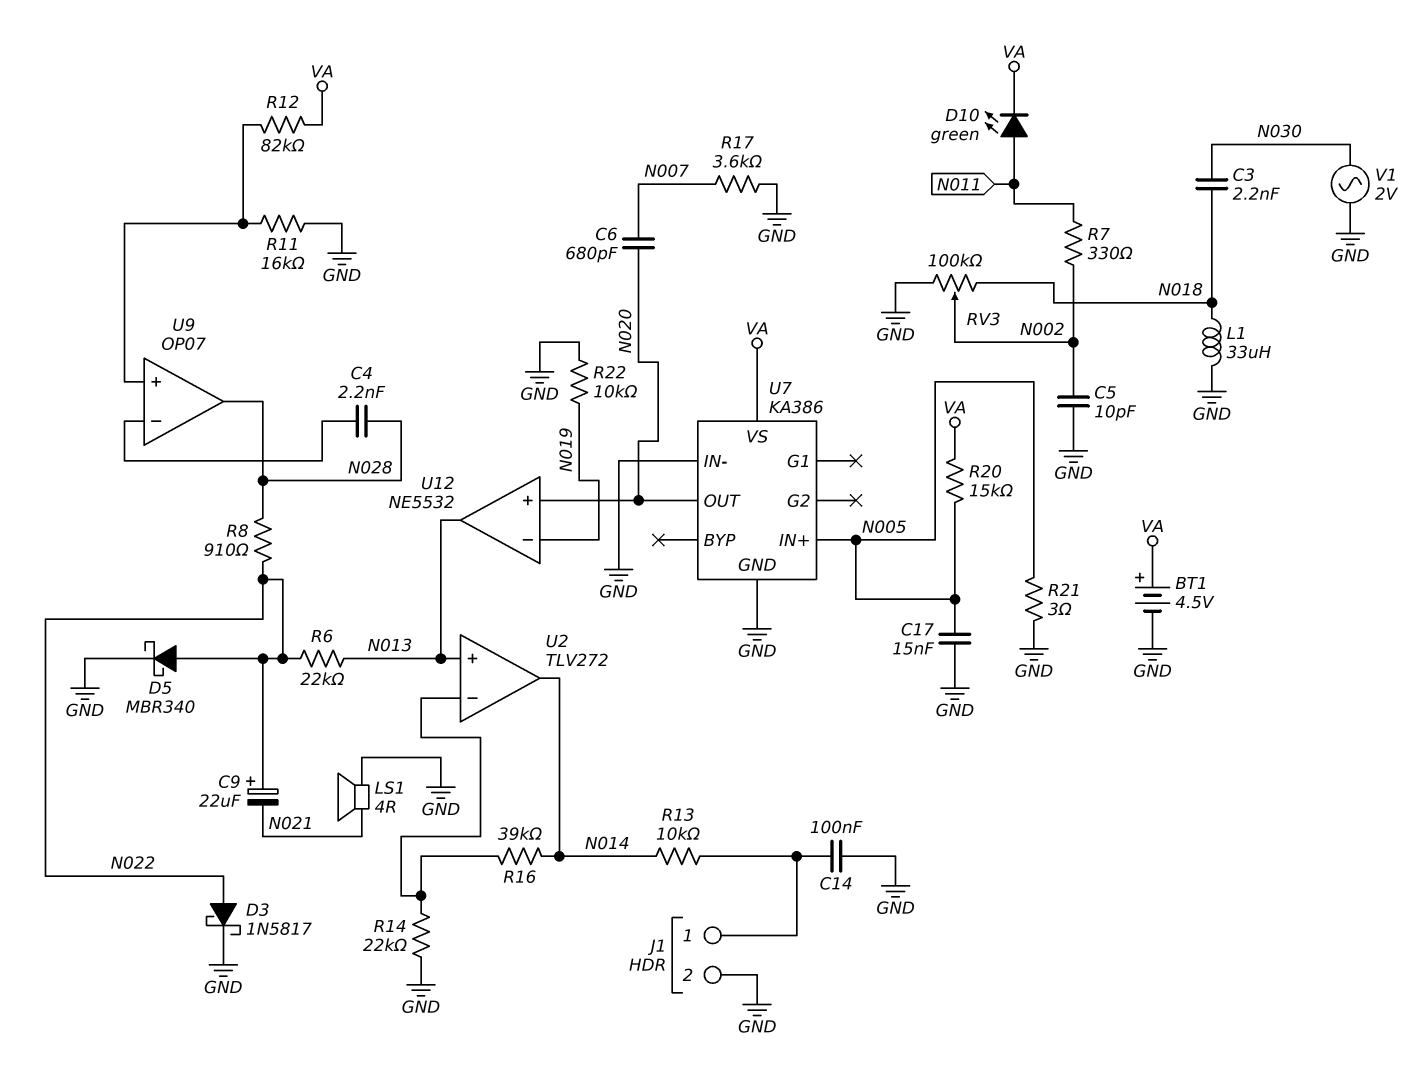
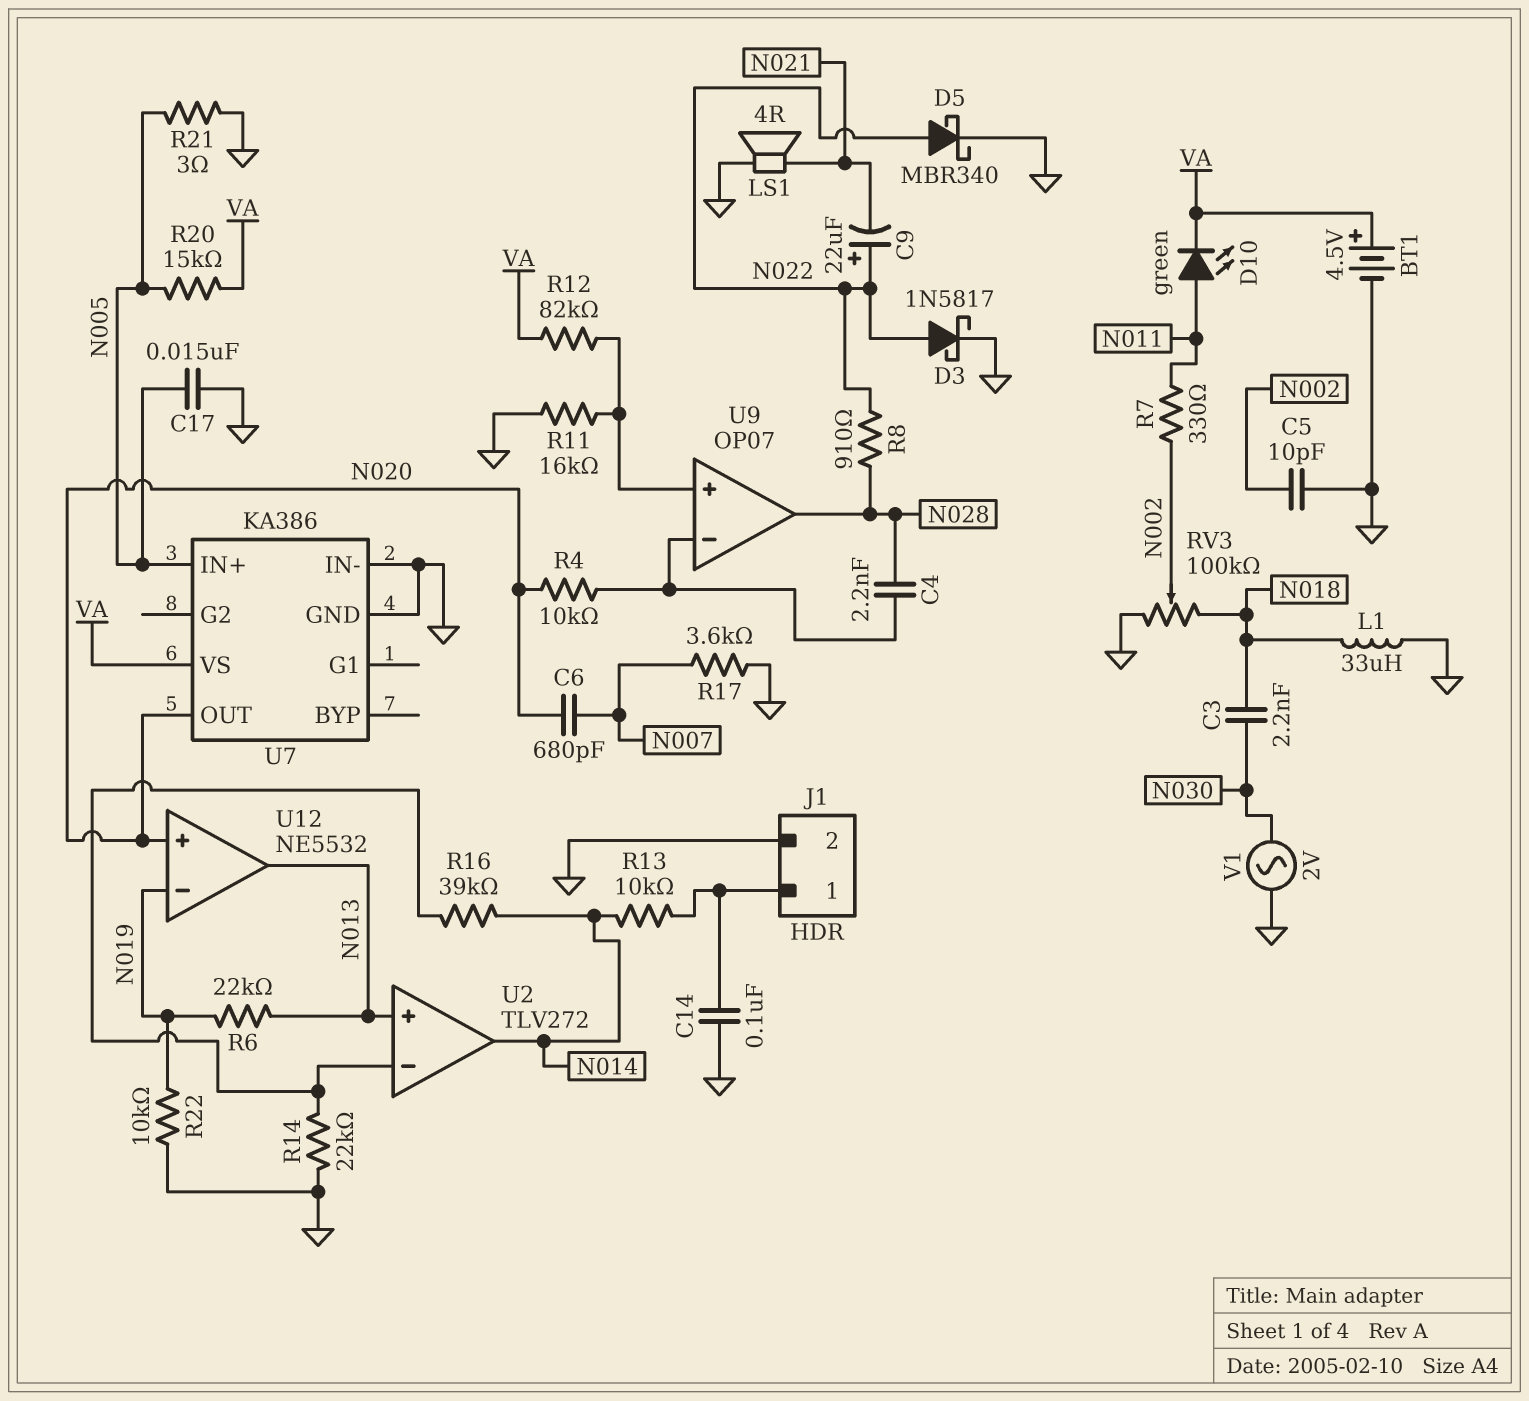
R4: none -> 10k (N020, U9/in-)
R6: 22k (N013, N022) -> 22k (N013, N019)

